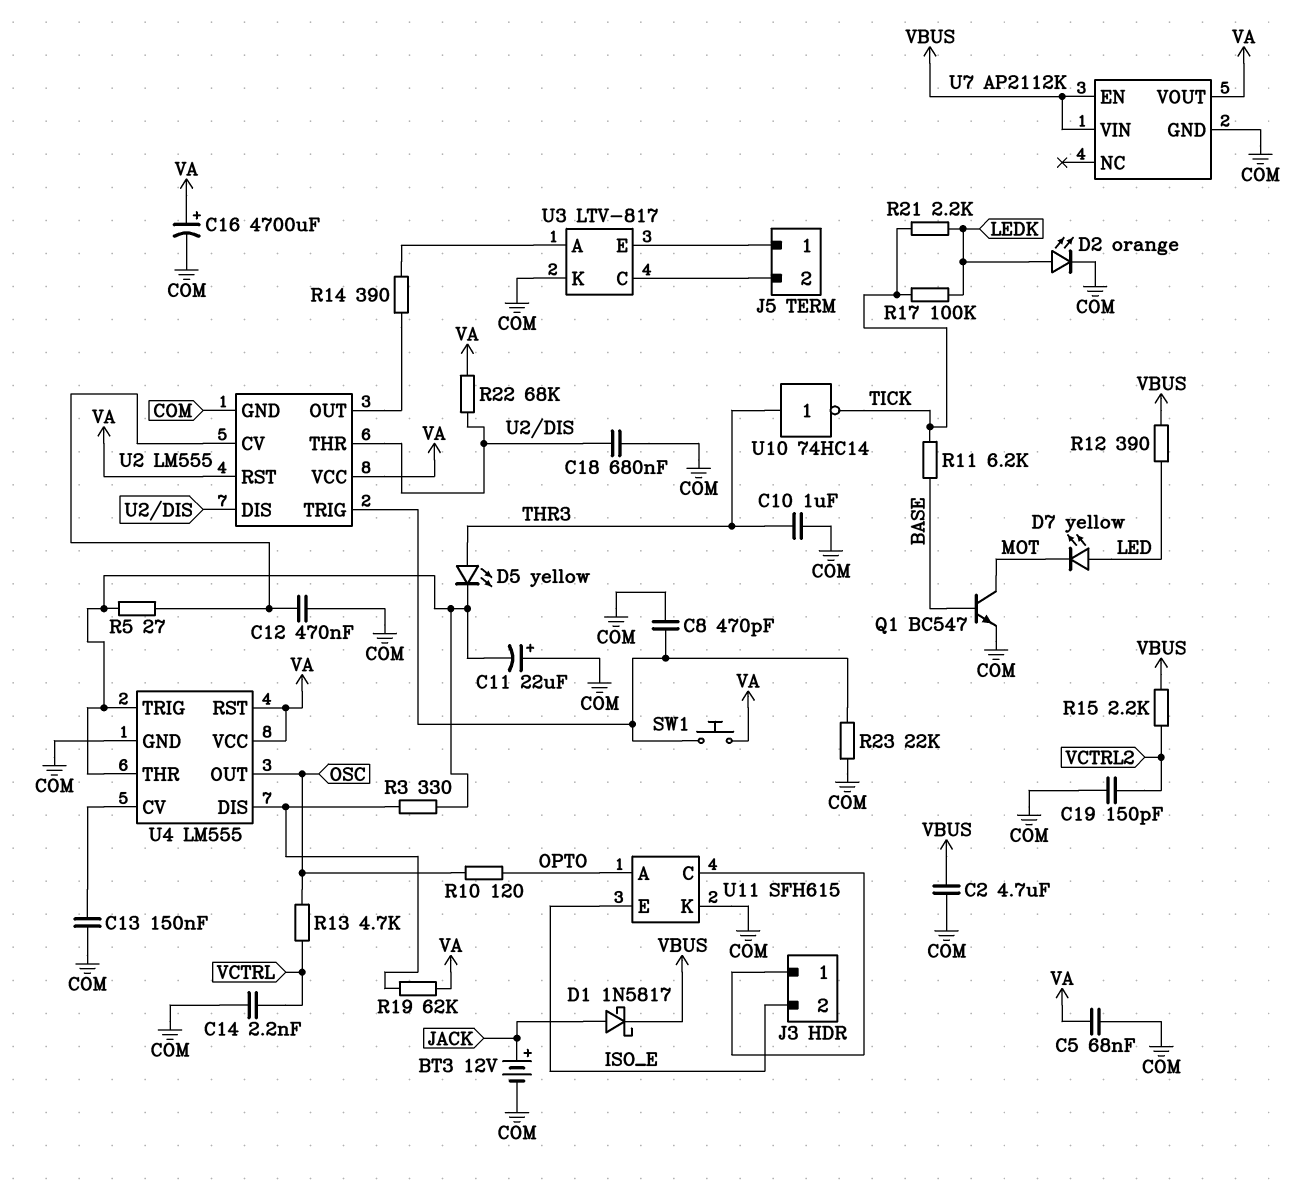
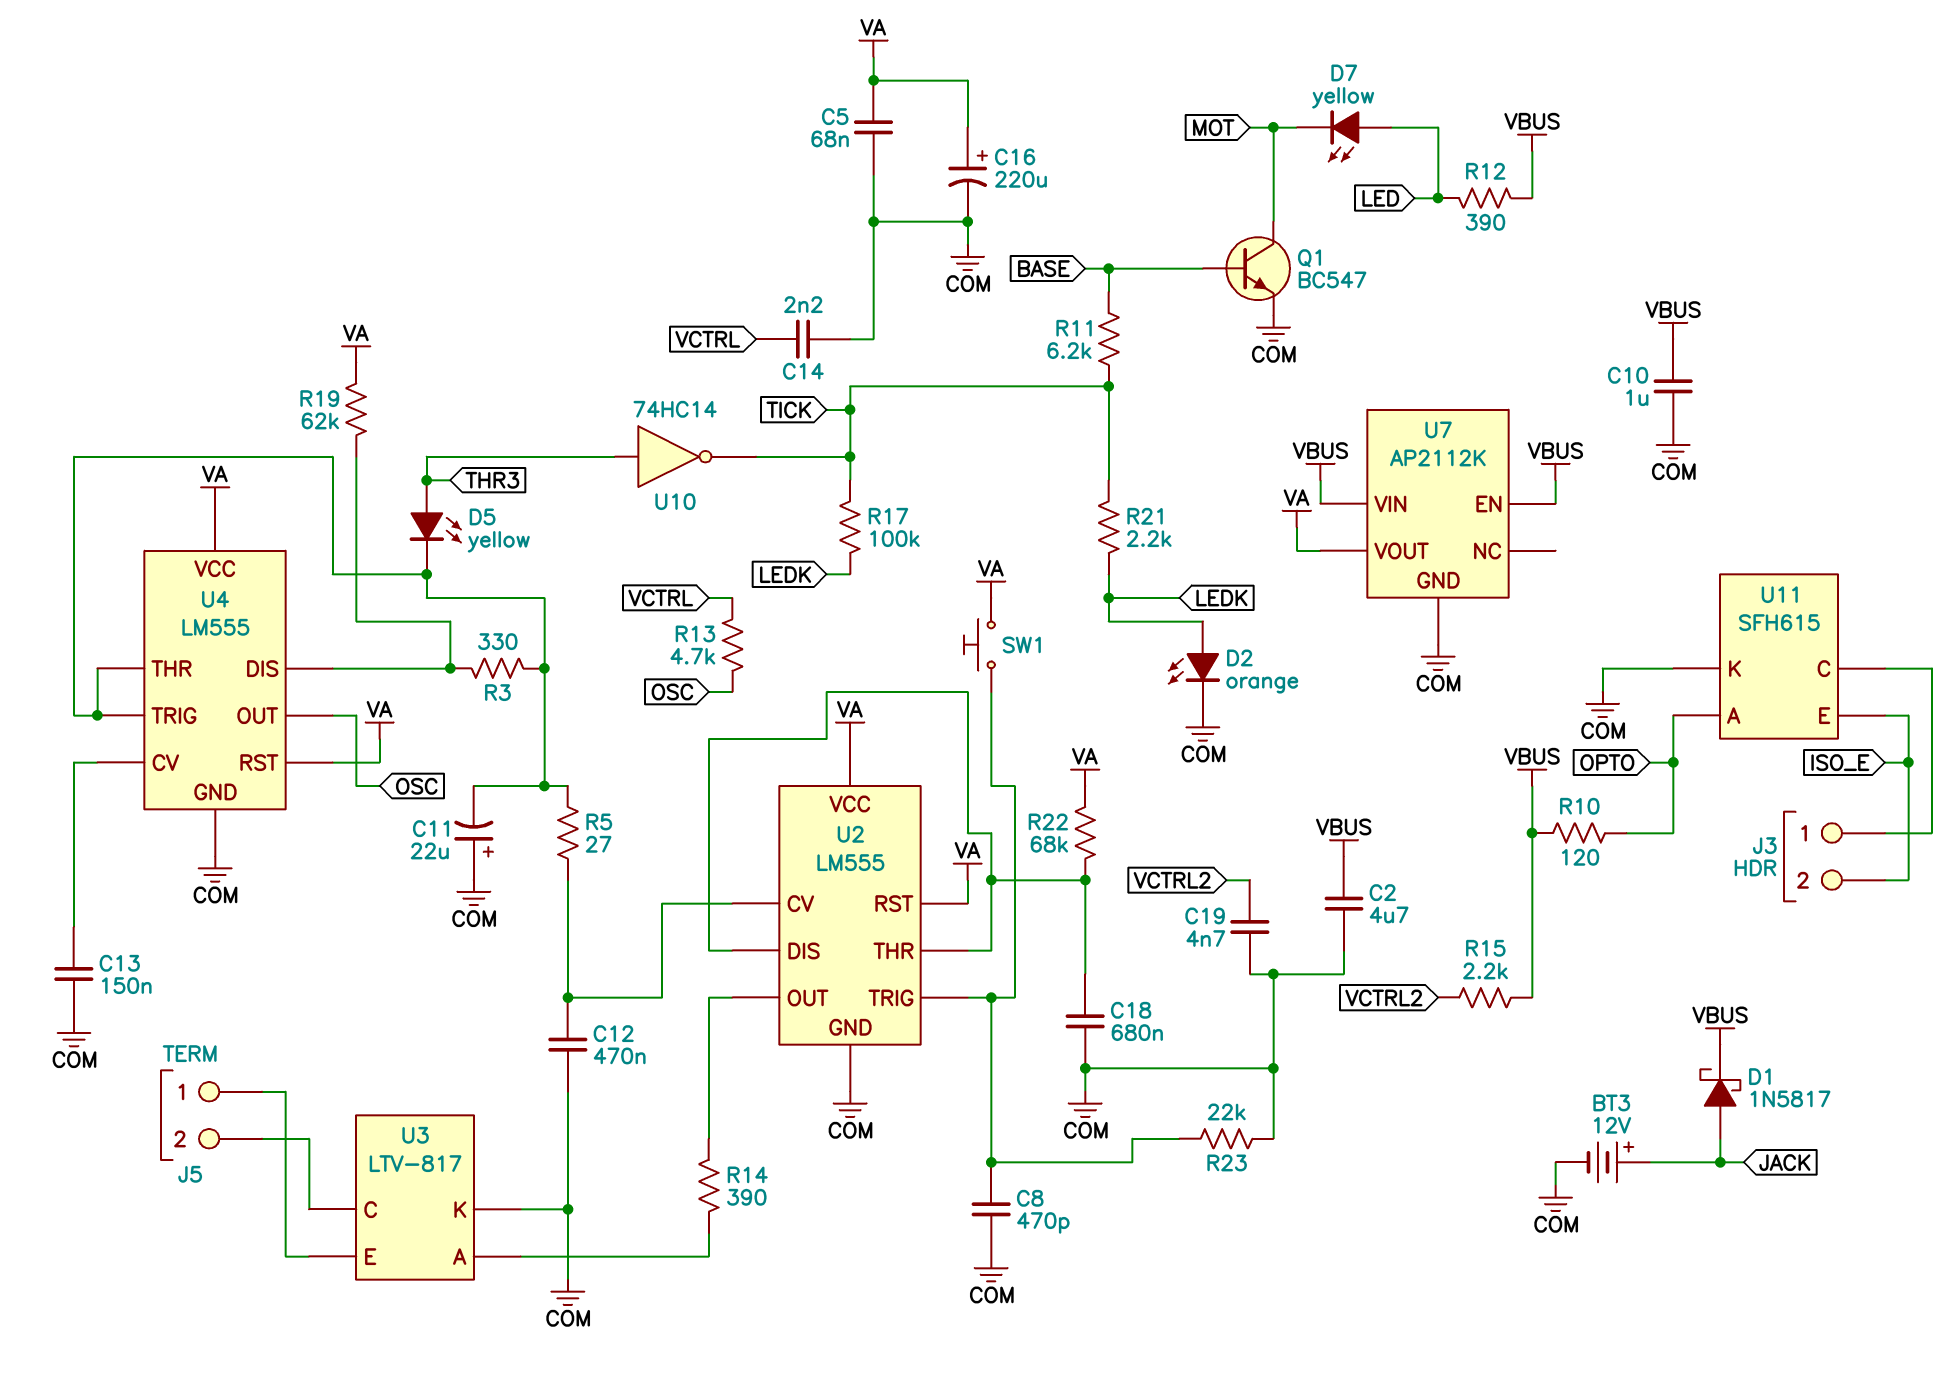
C10: 1uF (COM, THR3) -> 1uF (COM, VBUS)
C16: 4700uF (plus VA, minus COM) -> 220uF (plus VA, minus COM)
C19: 150pF (COM, VCTRL2) -> 4.7nF (COM, VCTRL2)
R10: 120 (OPTO, OSC) -> 120 (OPTO, VBUS)

